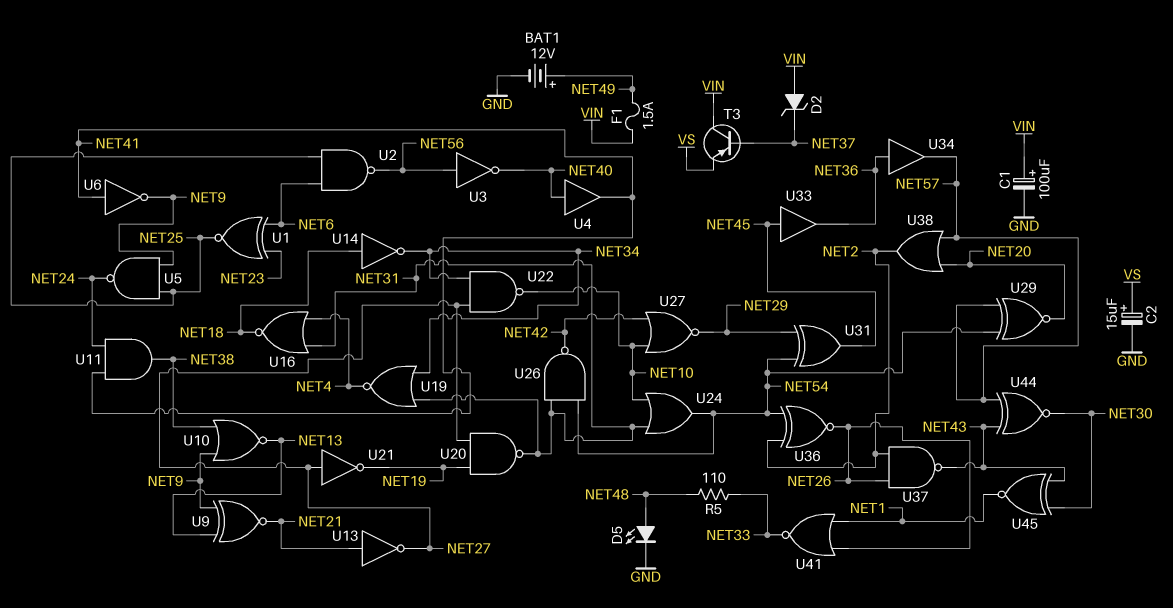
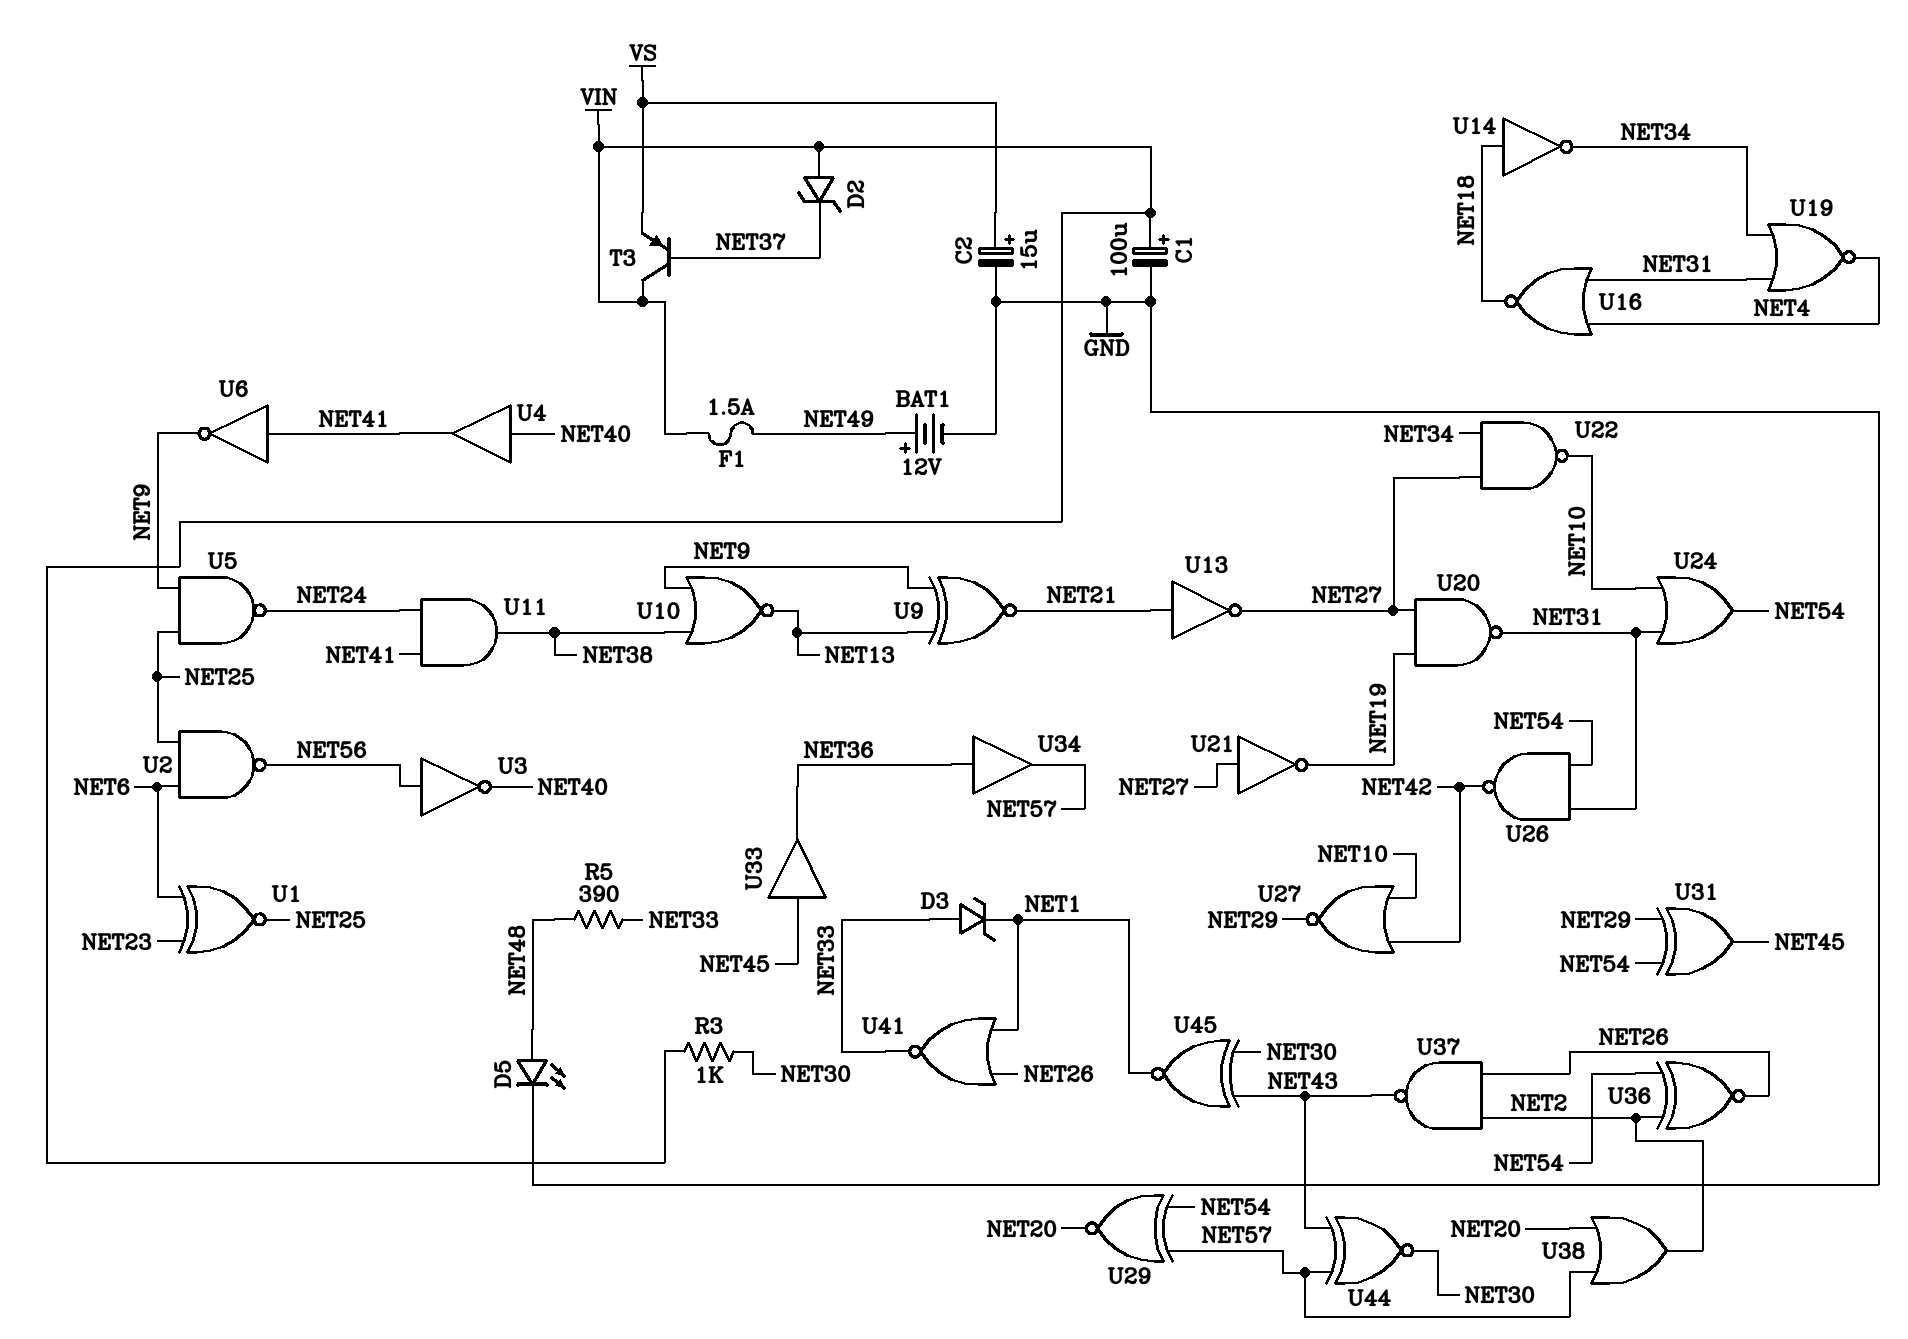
D3: none -> zener (A NET33, K NET1)
R3: none -> 1k (NET30, VIN)
R5: 110 (NET33, NET48) -> 390 (NET33, NET48)

